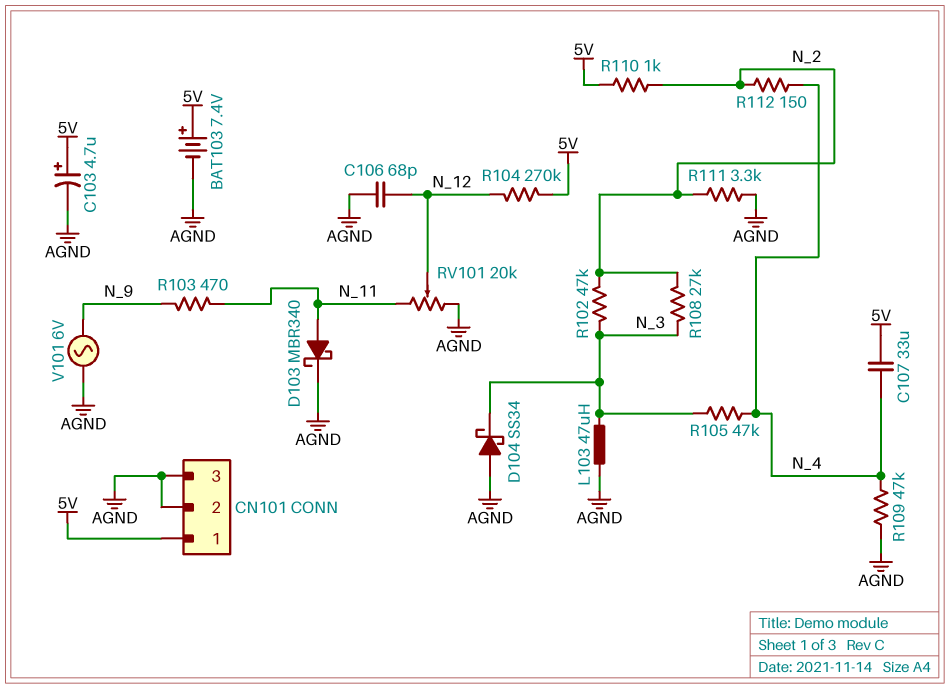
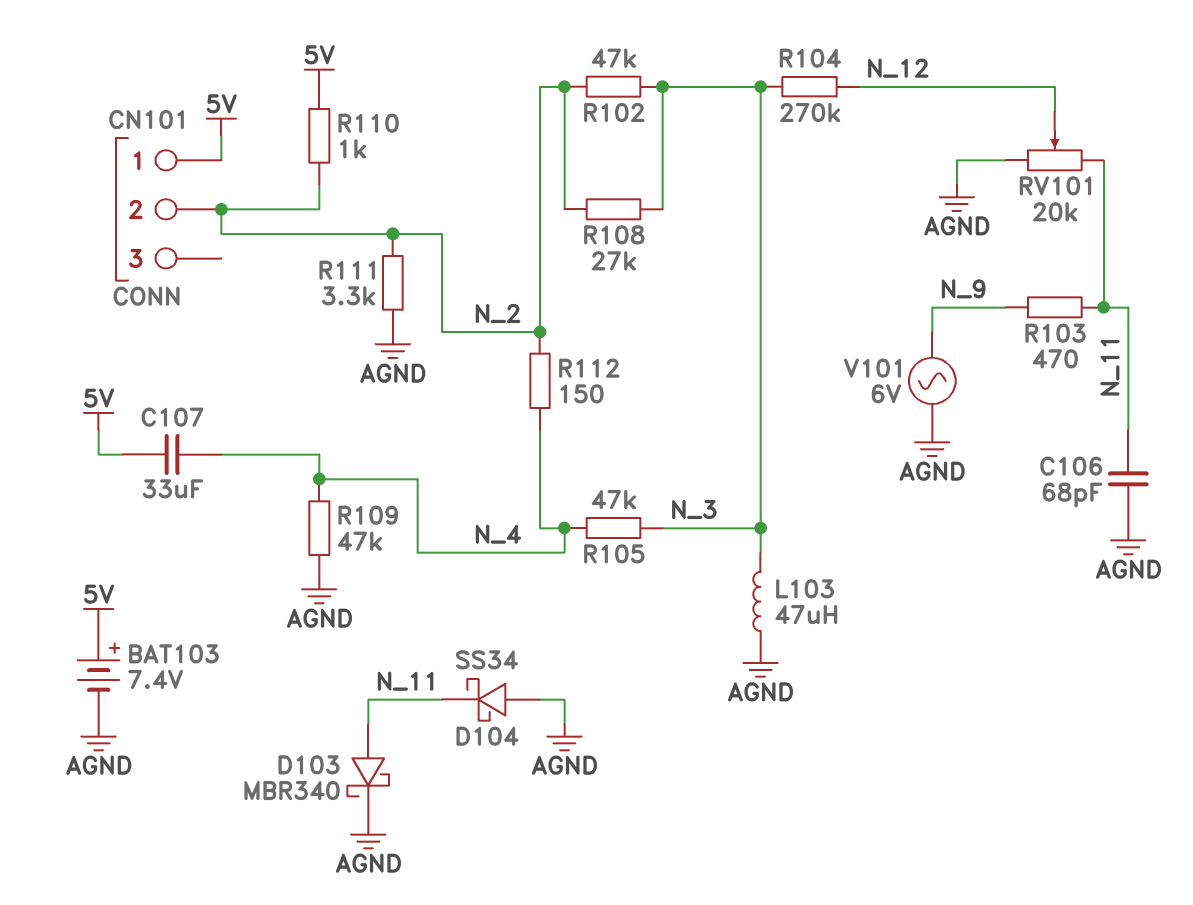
C103: 4.7uF (plus 5V, minus AGND) -> none
C106: 68pF (AGND, N_12) -> 68pF (AGND, N_11)
CN101 pin 2: AGND -> N_2
CN101 pin 3: AGND -> none
D104: schottky SS34 (A AGND, K N_3) -> schottky SS34 (A AGND, K N_11)
R104: 270k (5V, N_12) -> 270k (N_3, N_12)

